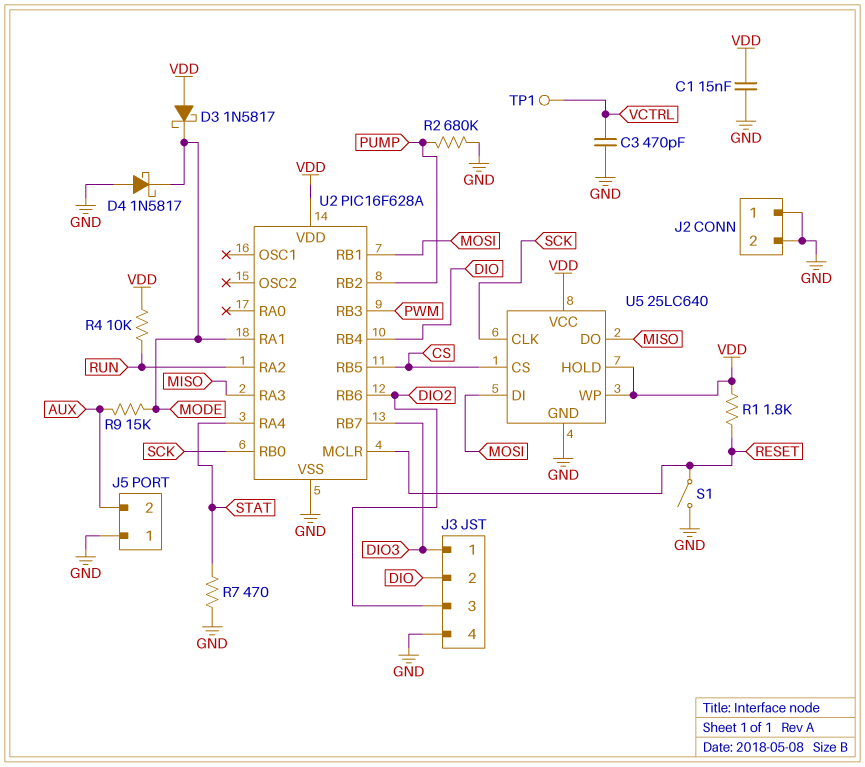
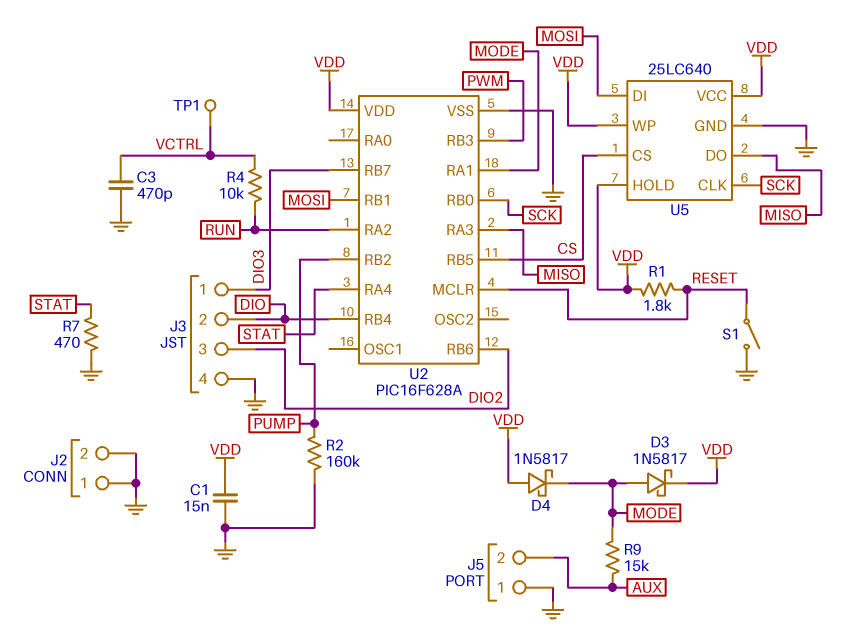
D3: schottky 1N5817 (A VDD, K MODE) -> schottky 1N5817 (A MODE, K VDD)
D4: schottky 1N5817 (A GND, K MODE) -> schottky 1N5817 (A VDD, K MODE)
R2: 680k (GND, PUMP) -> 160k (GND, PUMP)
R4: 10k (RUN, VDD) -> 10k (RUN, VCTRL)

